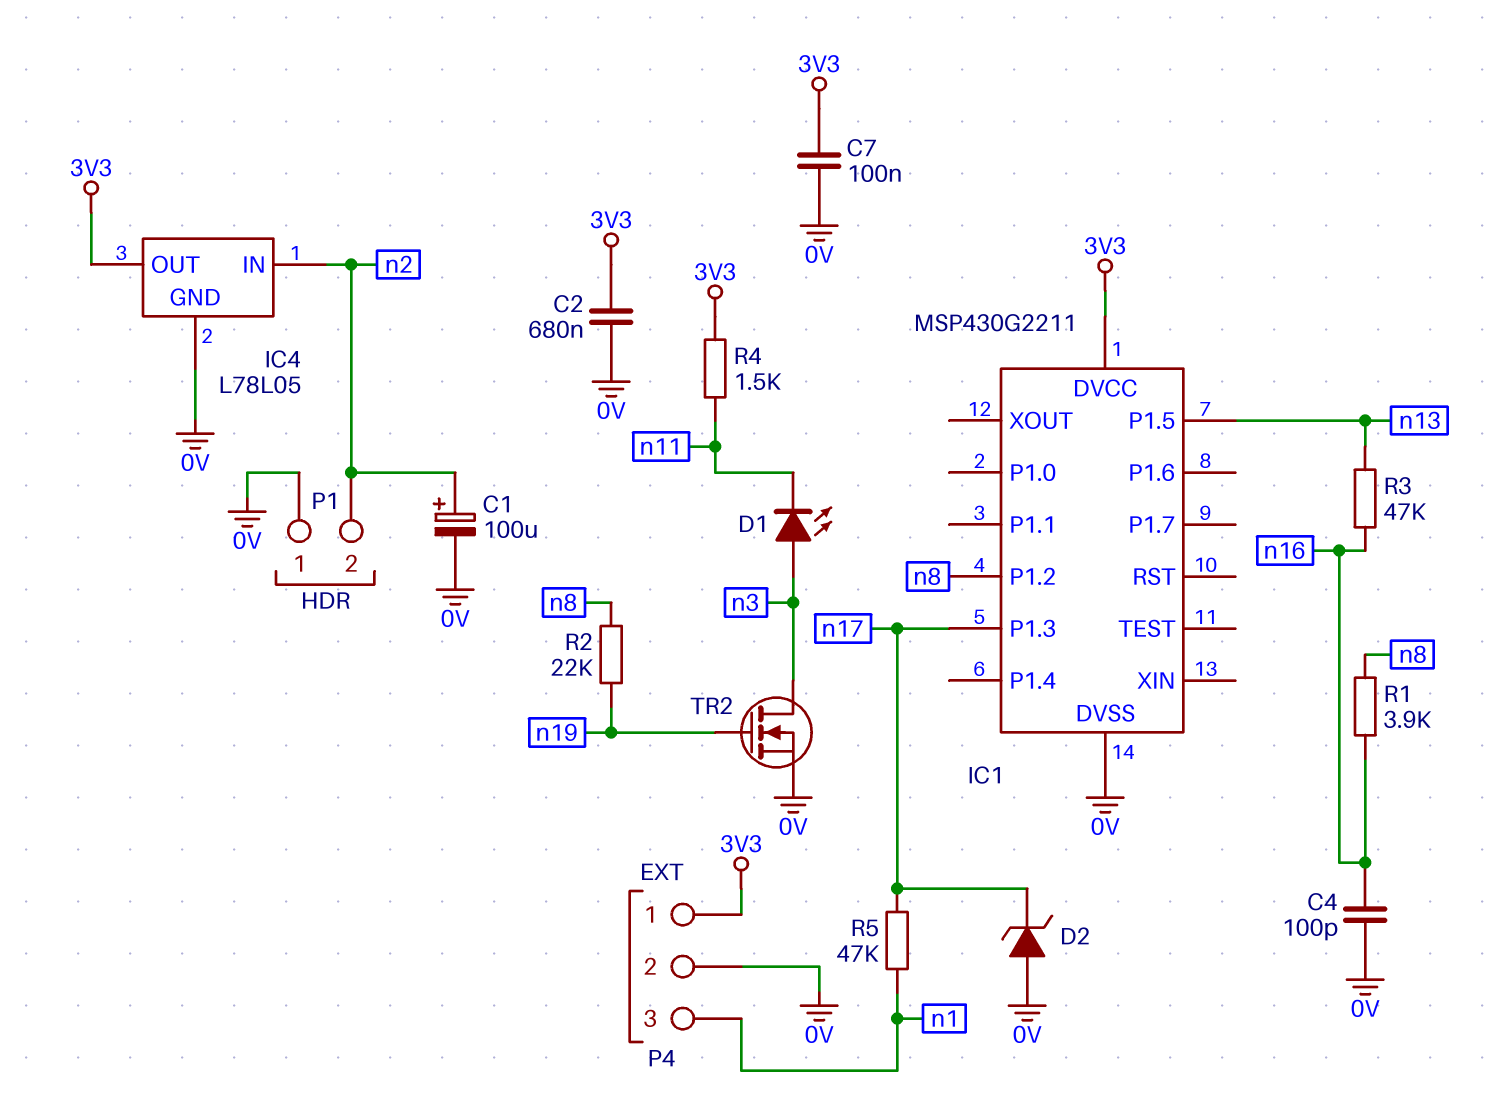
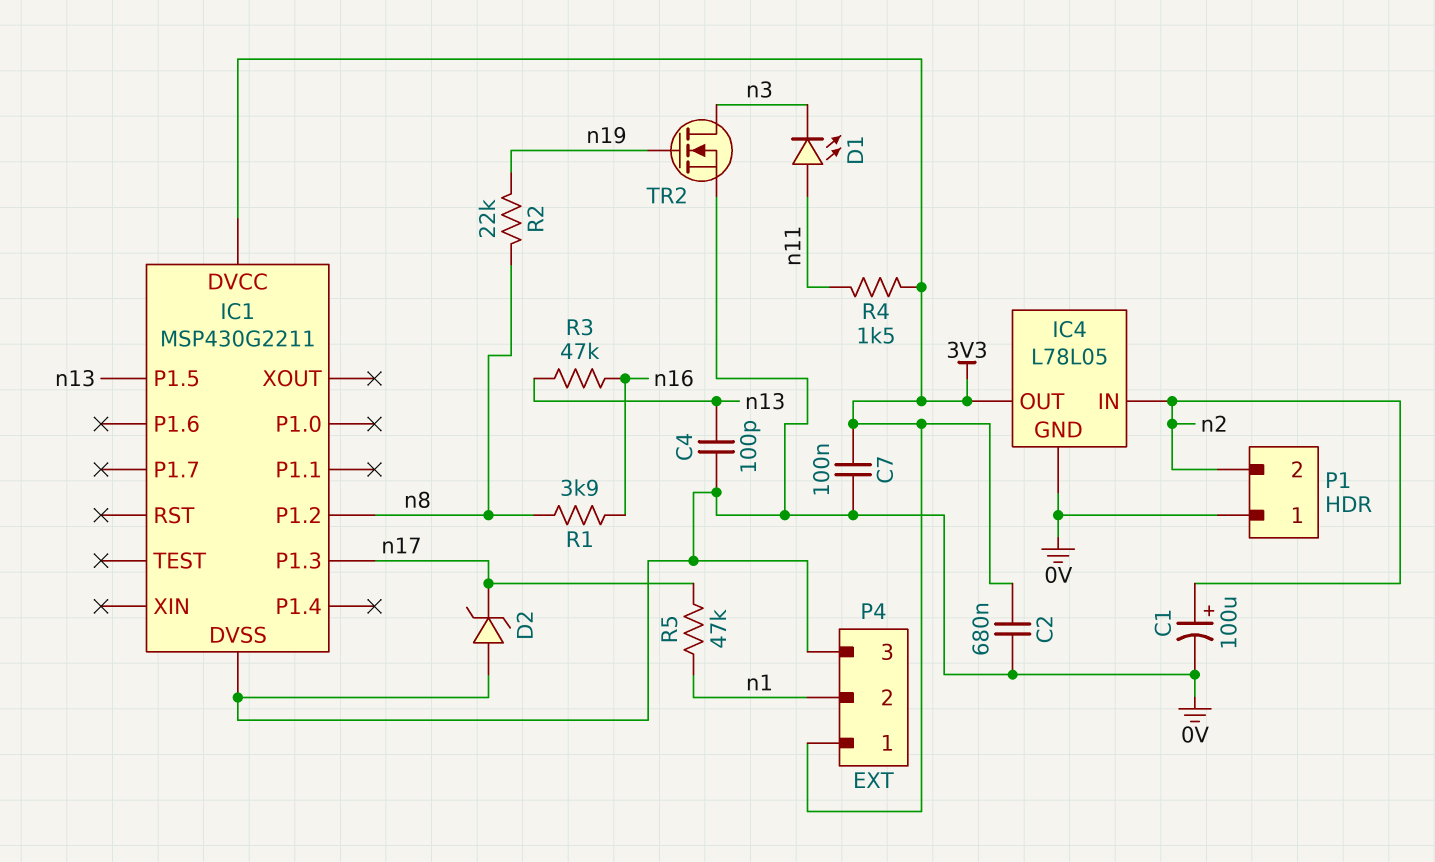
C4: 100pF (0V, n16) -> 100pF (0V, n13)
D1: LED (A n3, K n11) -> LED (A n11, K n3)
P4 pin 2: 0V -> n1
P4 pin 3: n1 -> 0V

